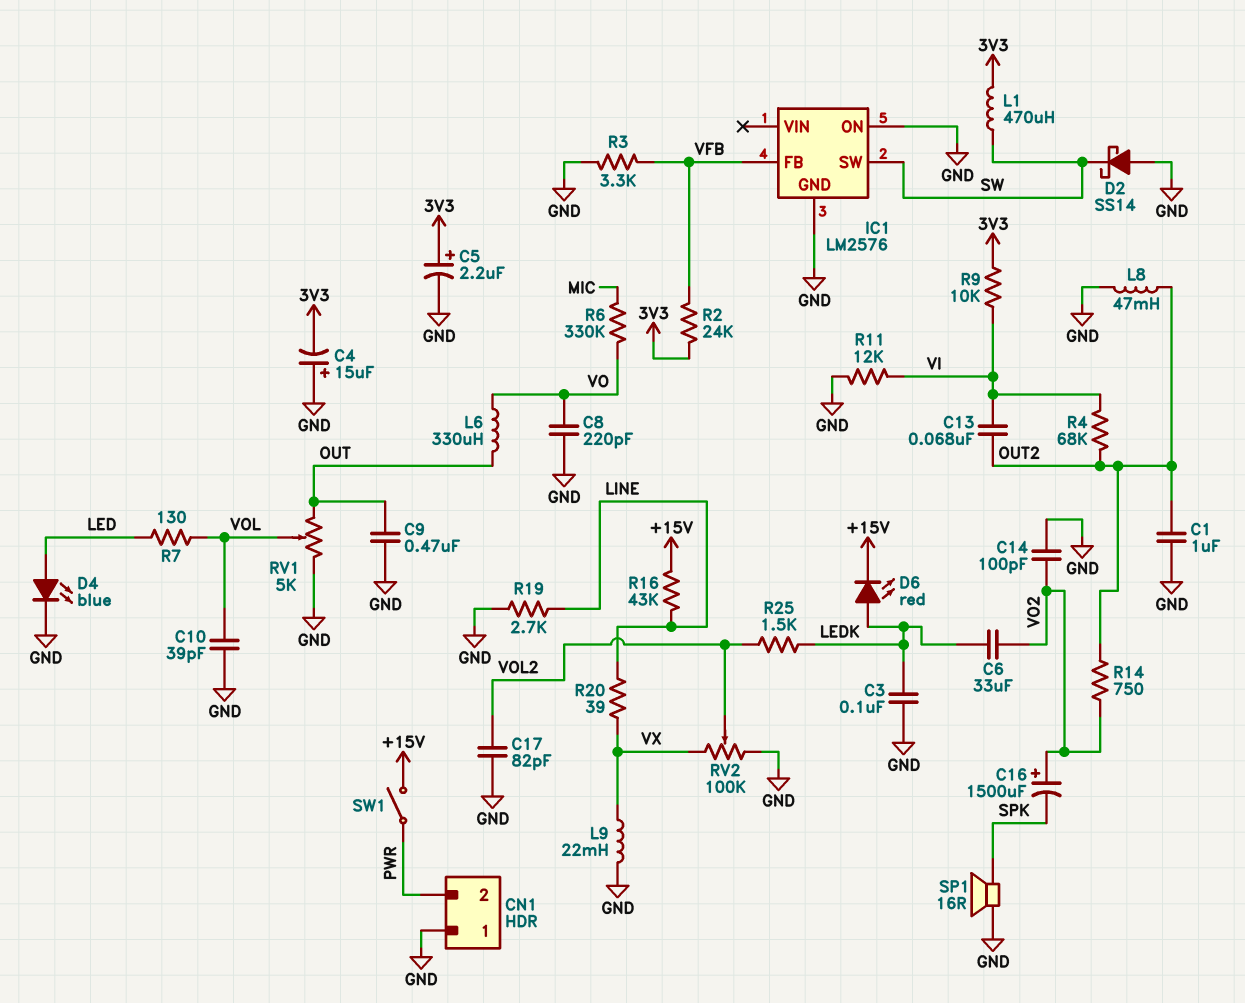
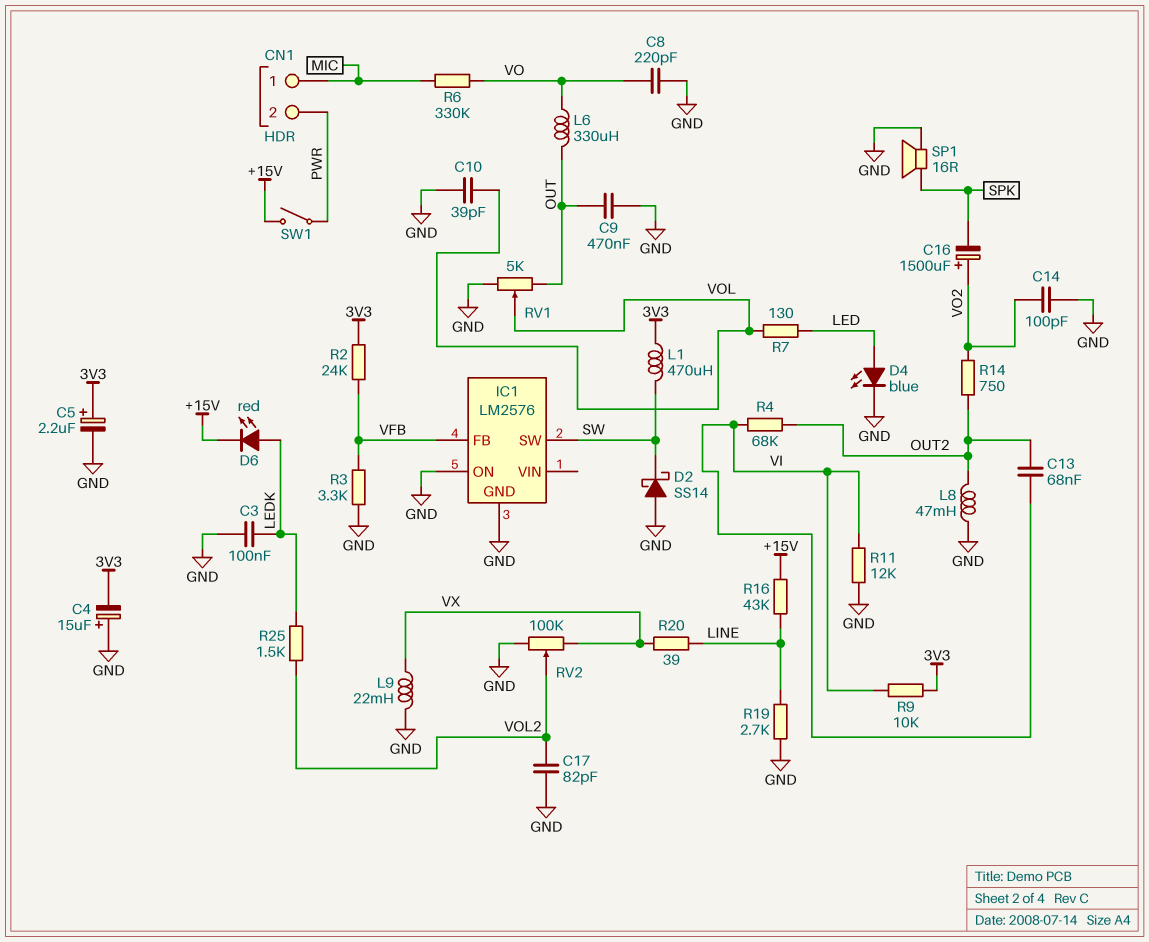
C1: 1uF (GND, OUT2) -> none
C6: 33uF (LEDK, VO2) -> none
CN1 pin 1: GND -> MIC

